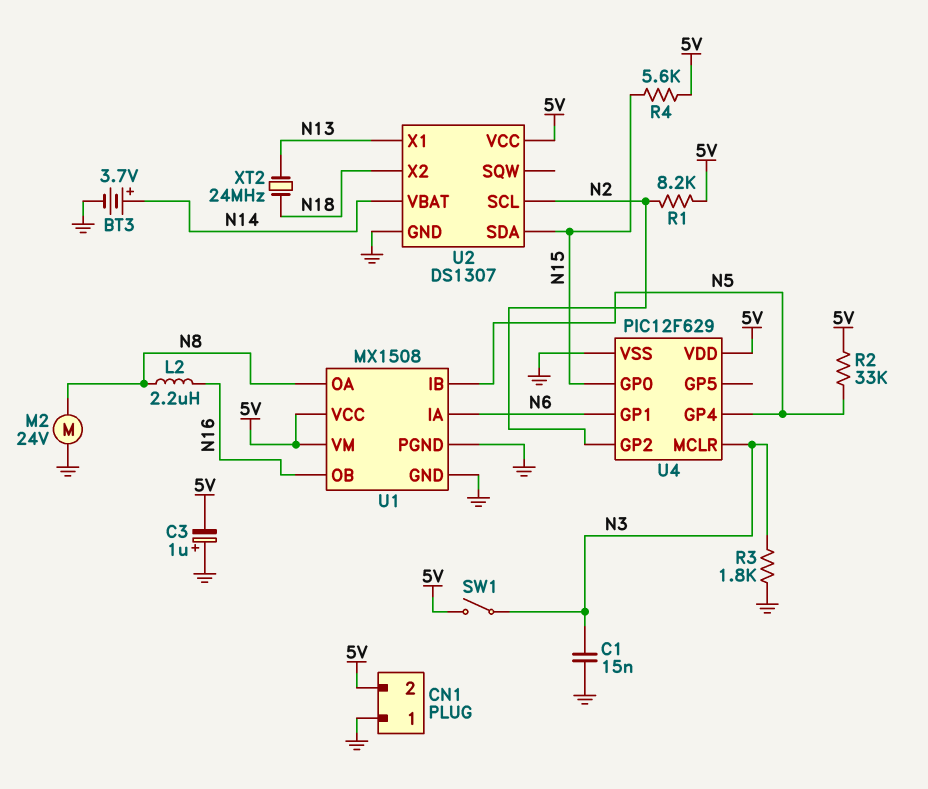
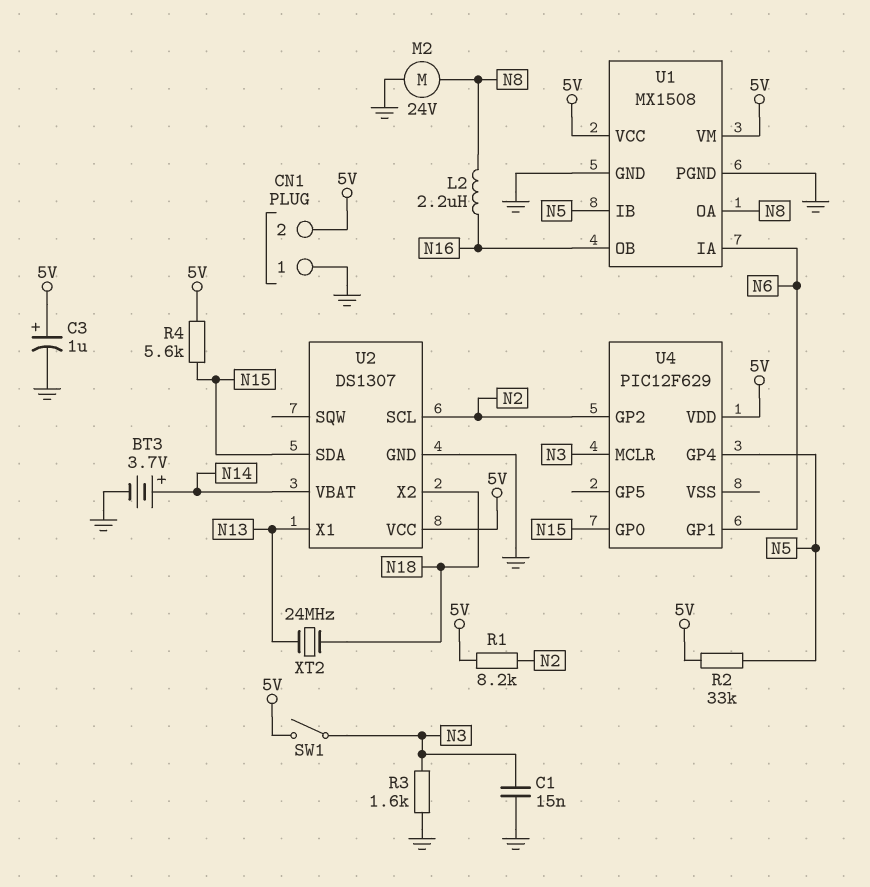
C3: 1uF (plus GND, minus 5V) -> 1uF (plus 5V, minus GND)
R3: 1.8k (GND, N3) -> 1.6k (GND, N3)
U4 pin VSS: GND -> none

